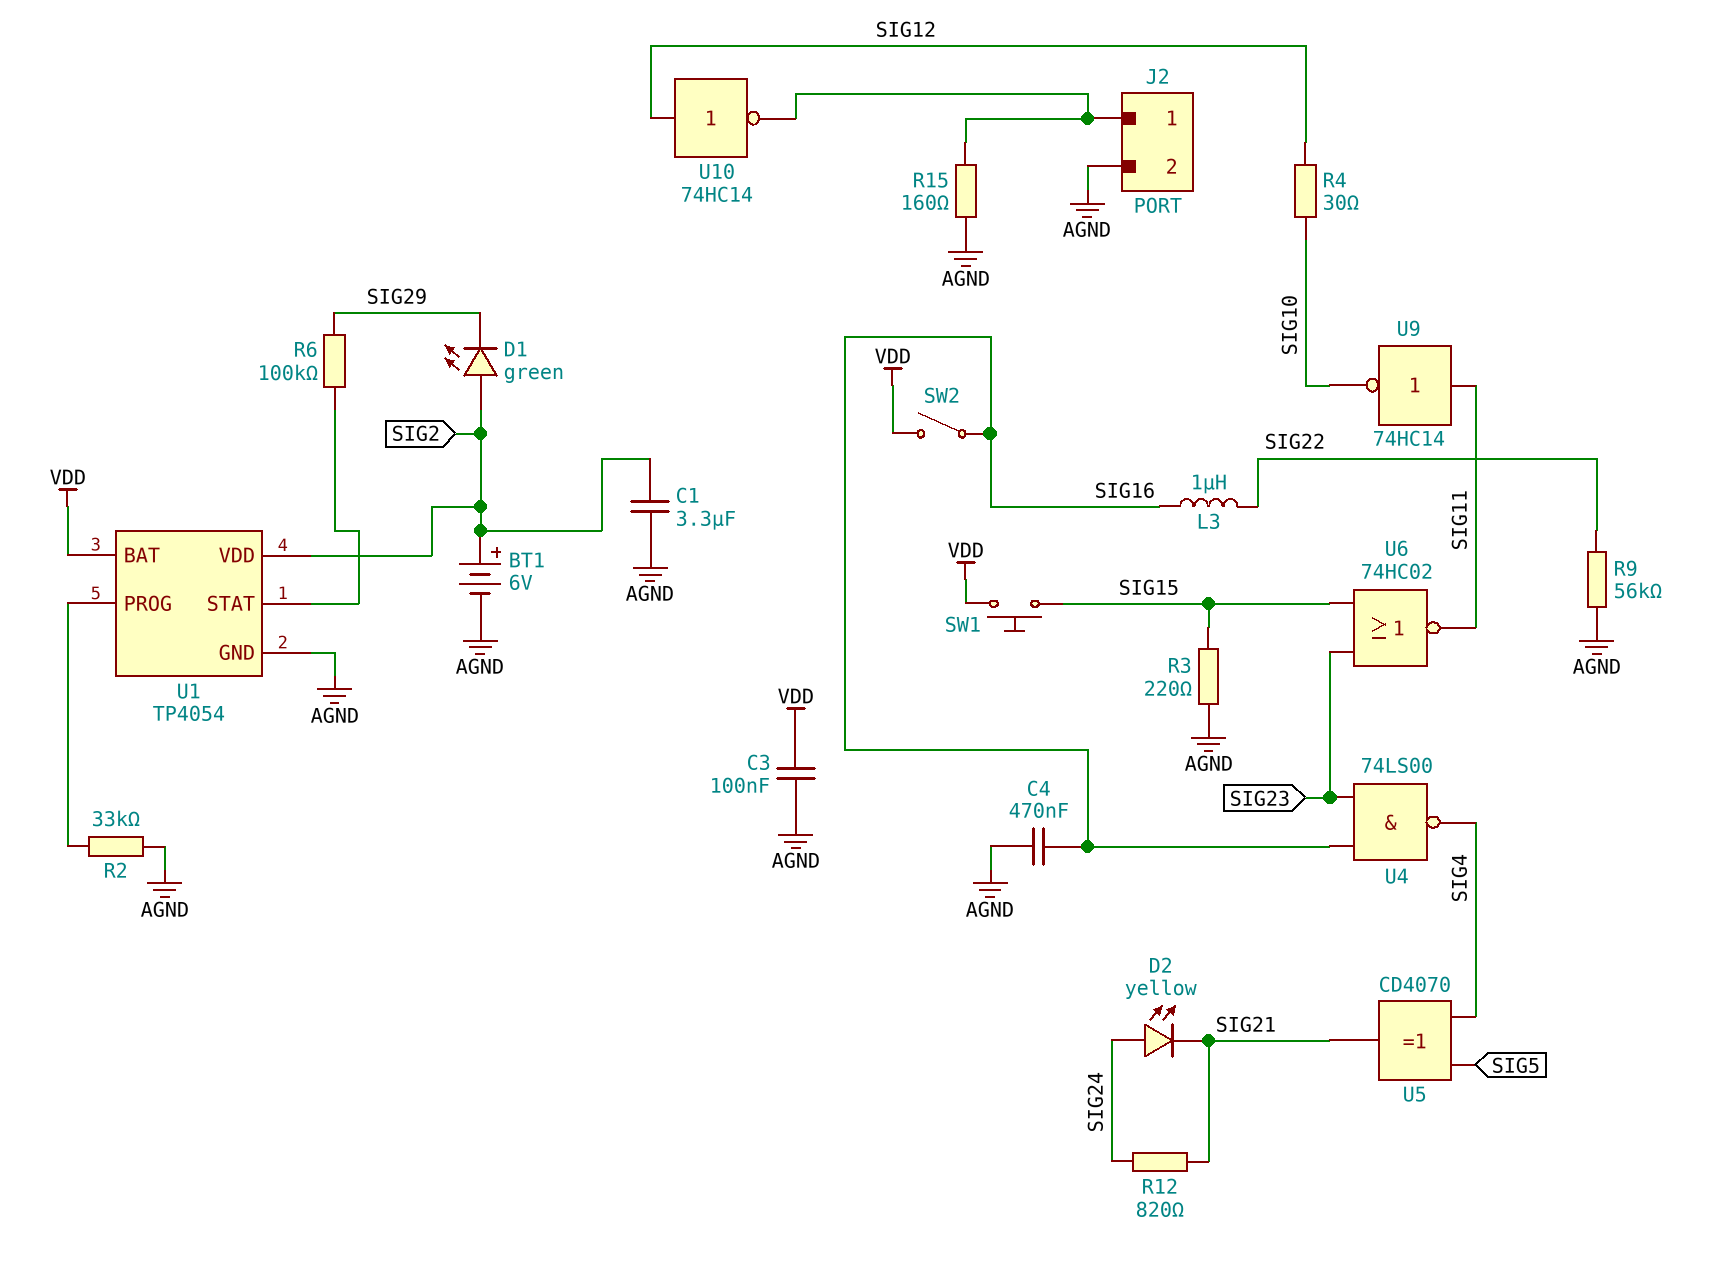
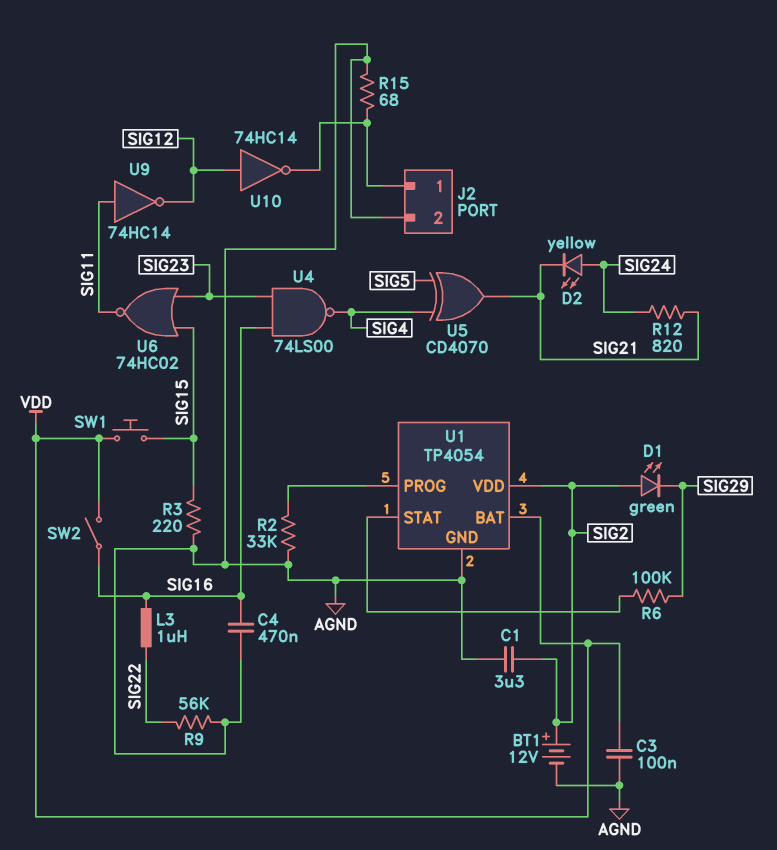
BT1: 6V (plus SIG2, minus AGND) -> 12V (plus SIG2, minus AGND)
R4: 30 (SIG10, SIG12) -> none
R15: 160 (AGND, J2/1) -> 68 (AGND, J2/1)
U9: NOT 74HC14 (in SIG11, out SIG10) -> NOT 74HC14 (in SIG11, out SIG12)

